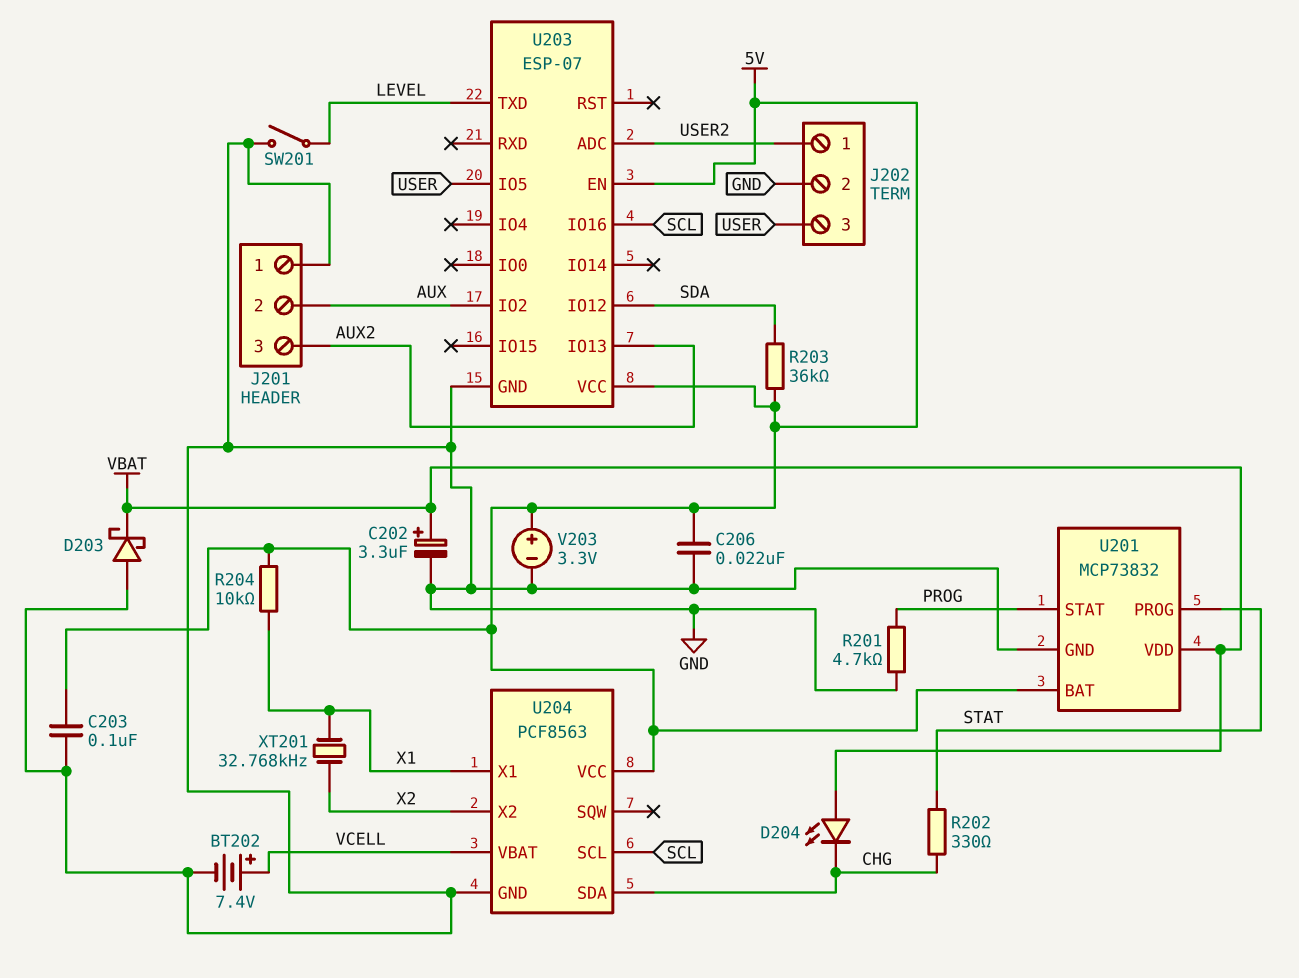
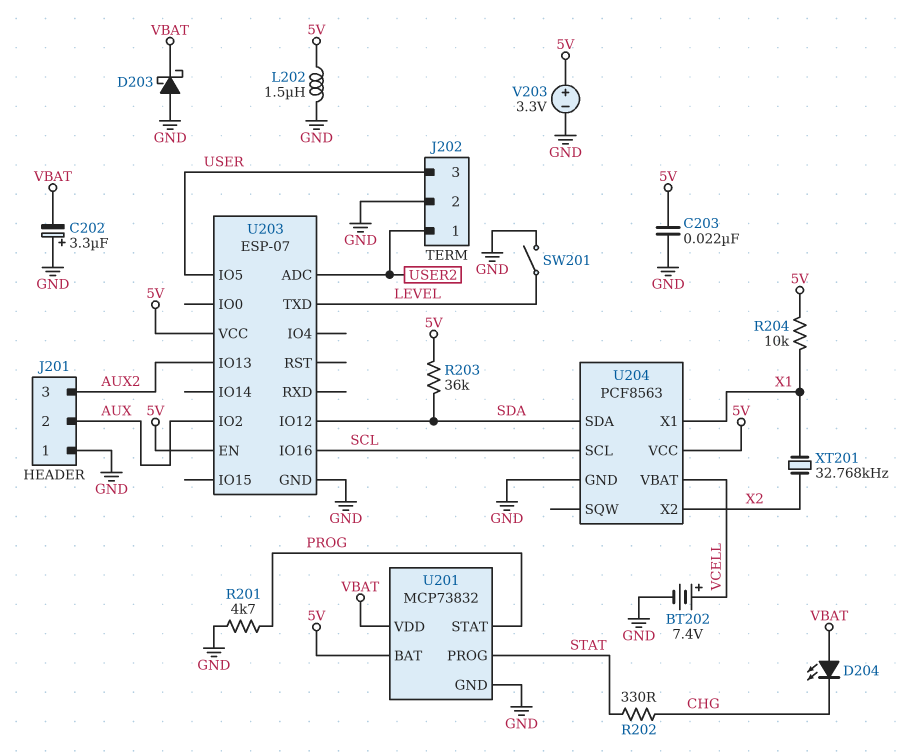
C202: 3.3uF (plus VBAT, minus GND) -> 3.3uF (plus GND, minus VBAT)
C203: 100nF (5V, GND) -> 22nF (5V, GND)
C206: 22nF (5V, GND) -> none
L202: none -> 1.5uH (5V, GND)
U204 pin SDA: CHG -> SDA

